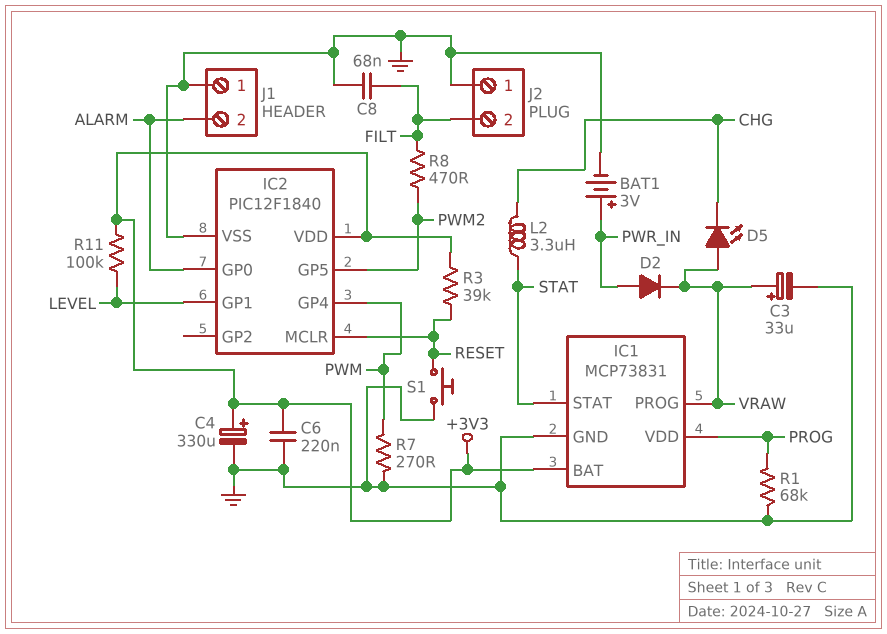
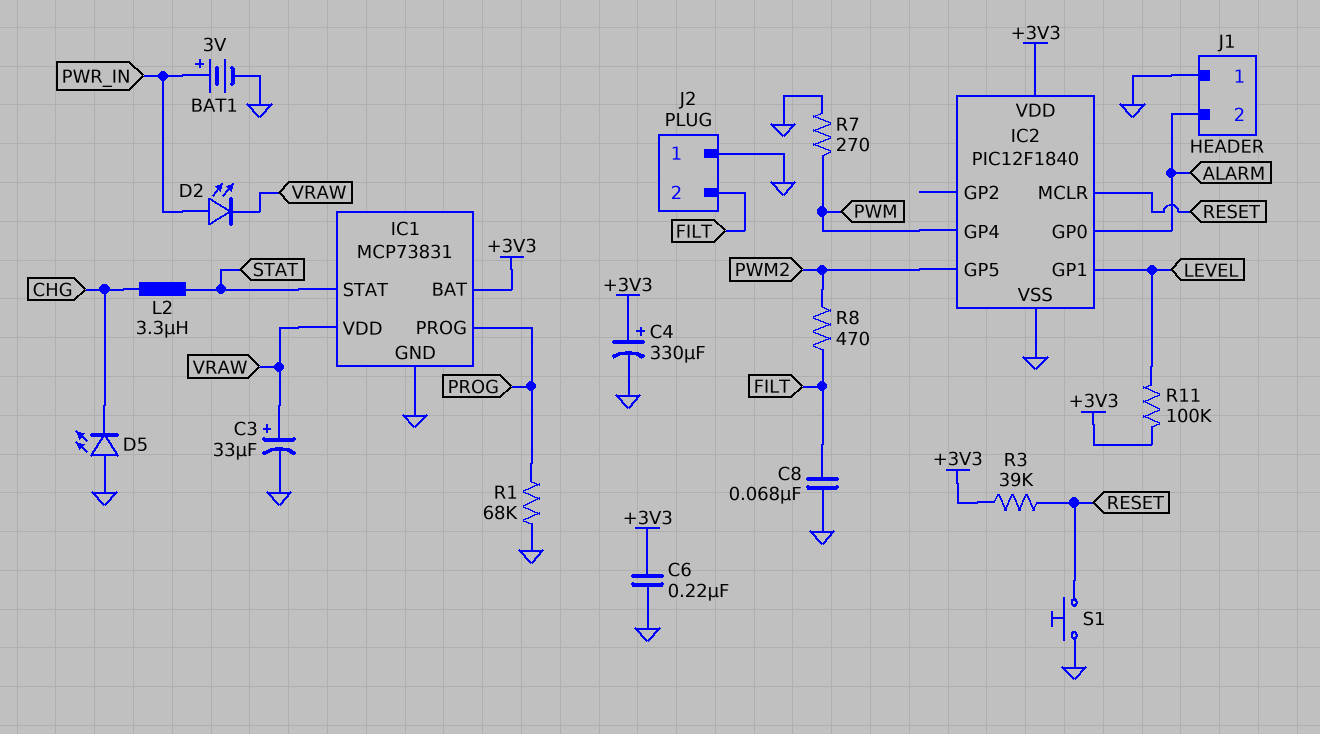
D2: diode (A PWR_IN, K VRAW) -> LED (A PWR_IN, K VRAW)
D5: LED (A VRAW, K CHG) -> LED (A GND, K CHG)
IC1 pin PROG: VRAW -> PROG
IC1 pin VDD: PROG -> VRAW

